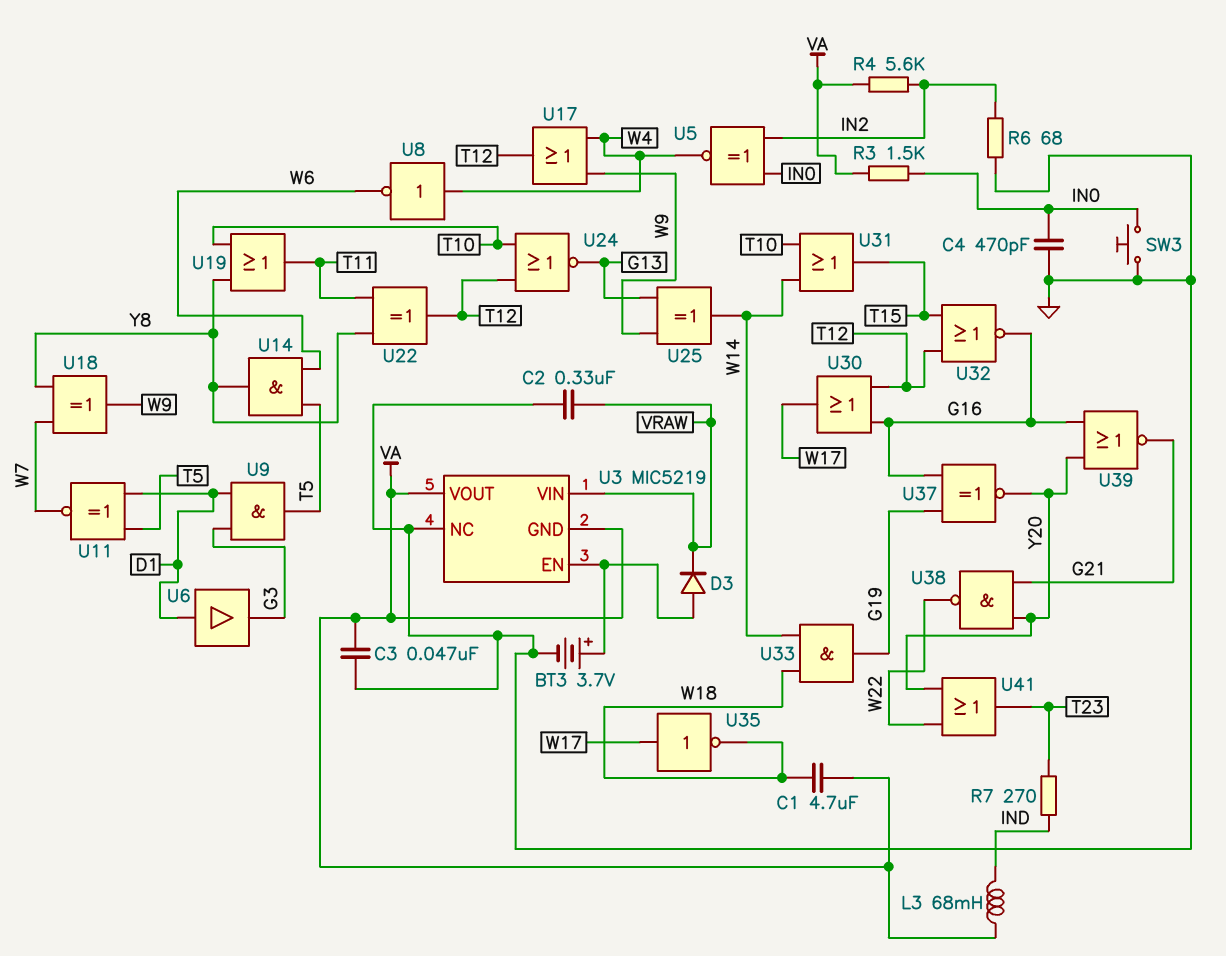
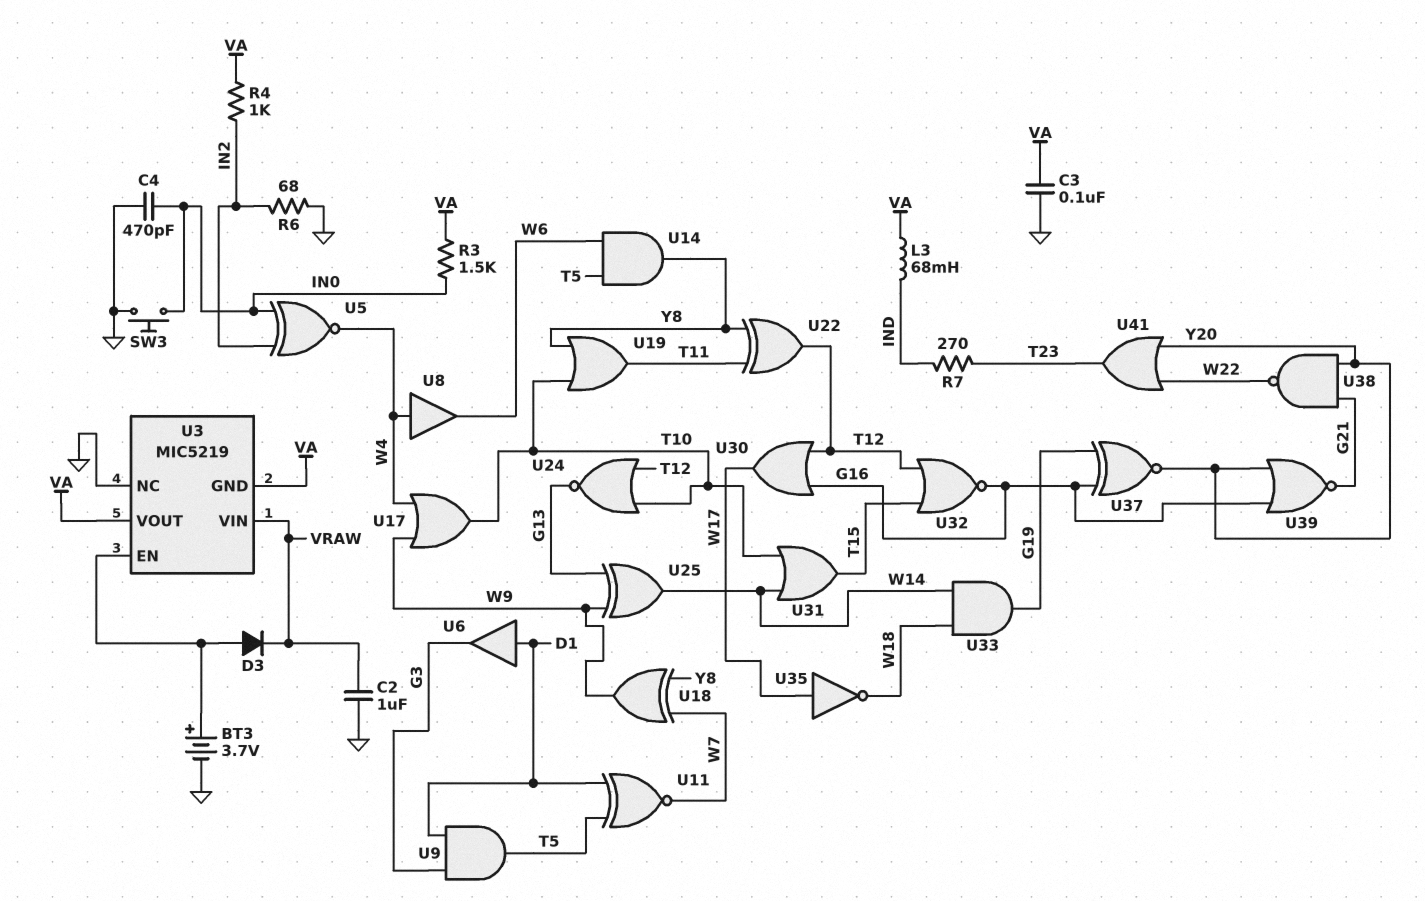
C1: 4.7uF (VA, W18) -> none
C2: 330nF (GND, VRAW) -> 1uF (GND, VRAW)
C3: 47nF (GND, VA) -> 100nF (GND, VA)
R4: 5.6k (IN2, VA) -> 1k (IN2, VA)
U8: NOT (in W4, out W6) -> buffer (in W4, out W6)
U17: OR (in W4, in W9, out T12) -> OR (in W4, in W9, out T10)

